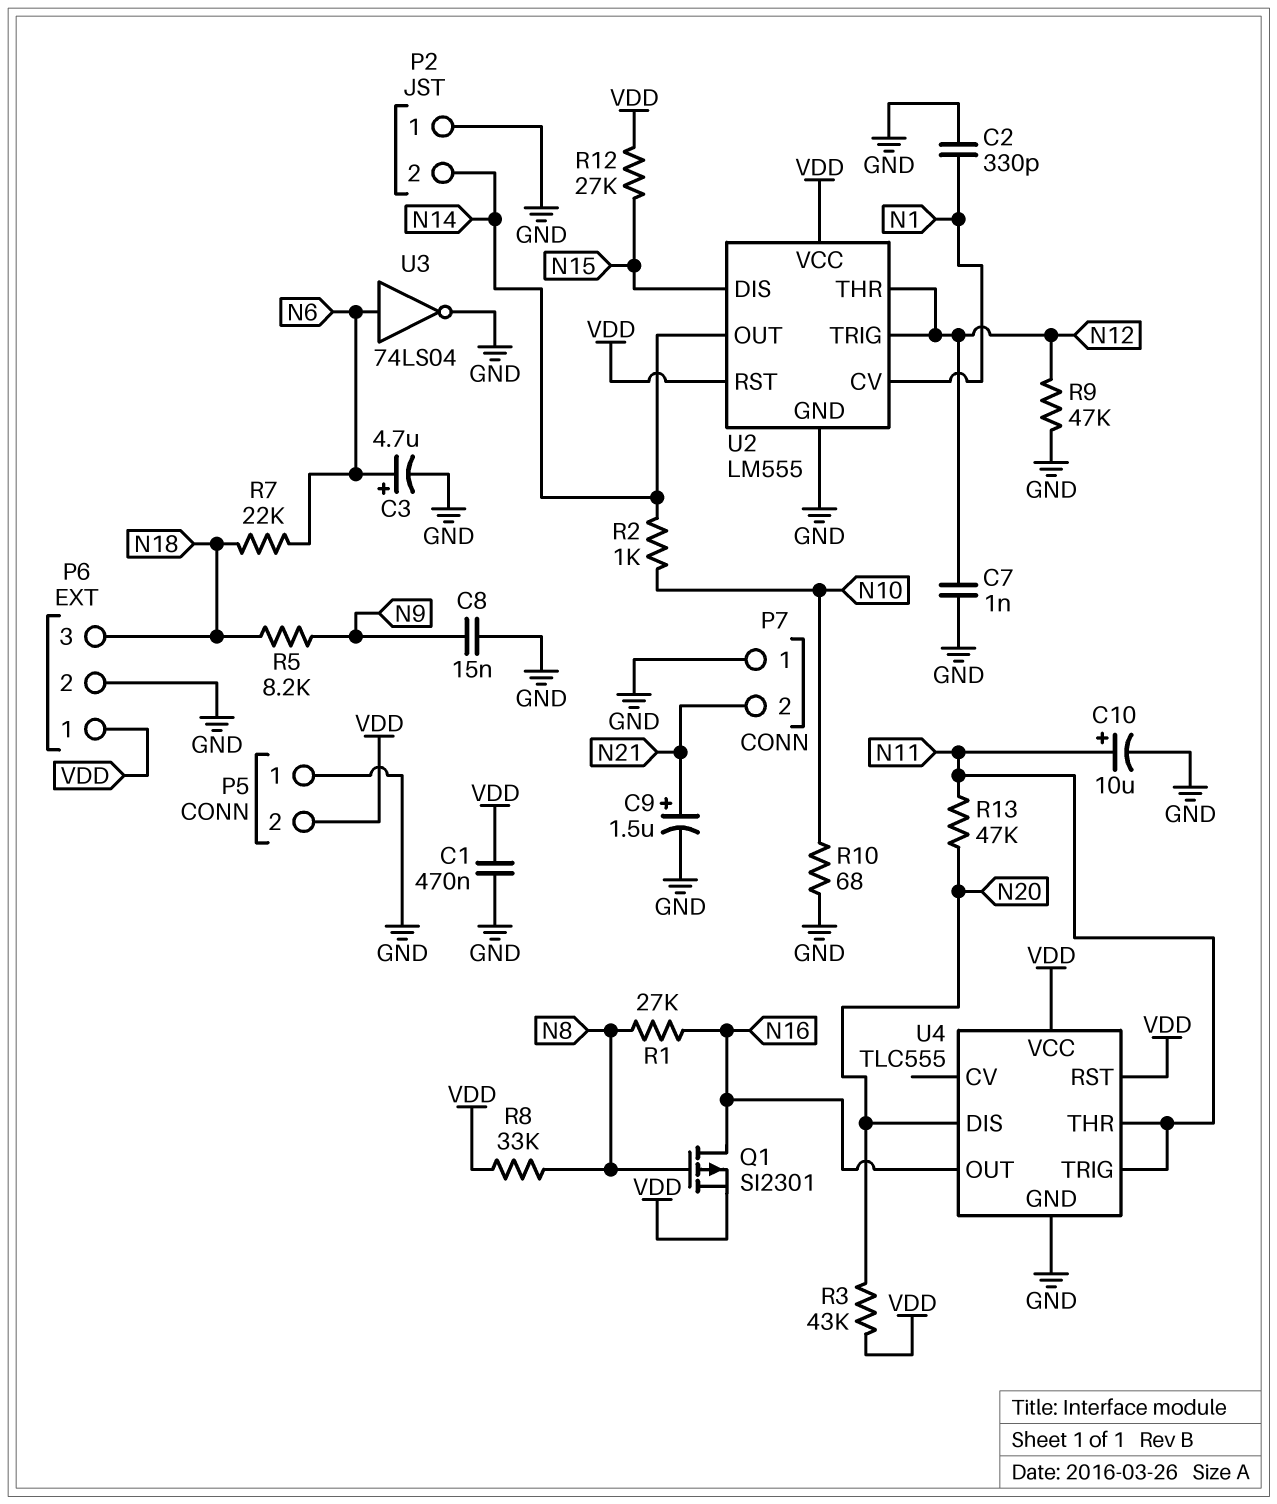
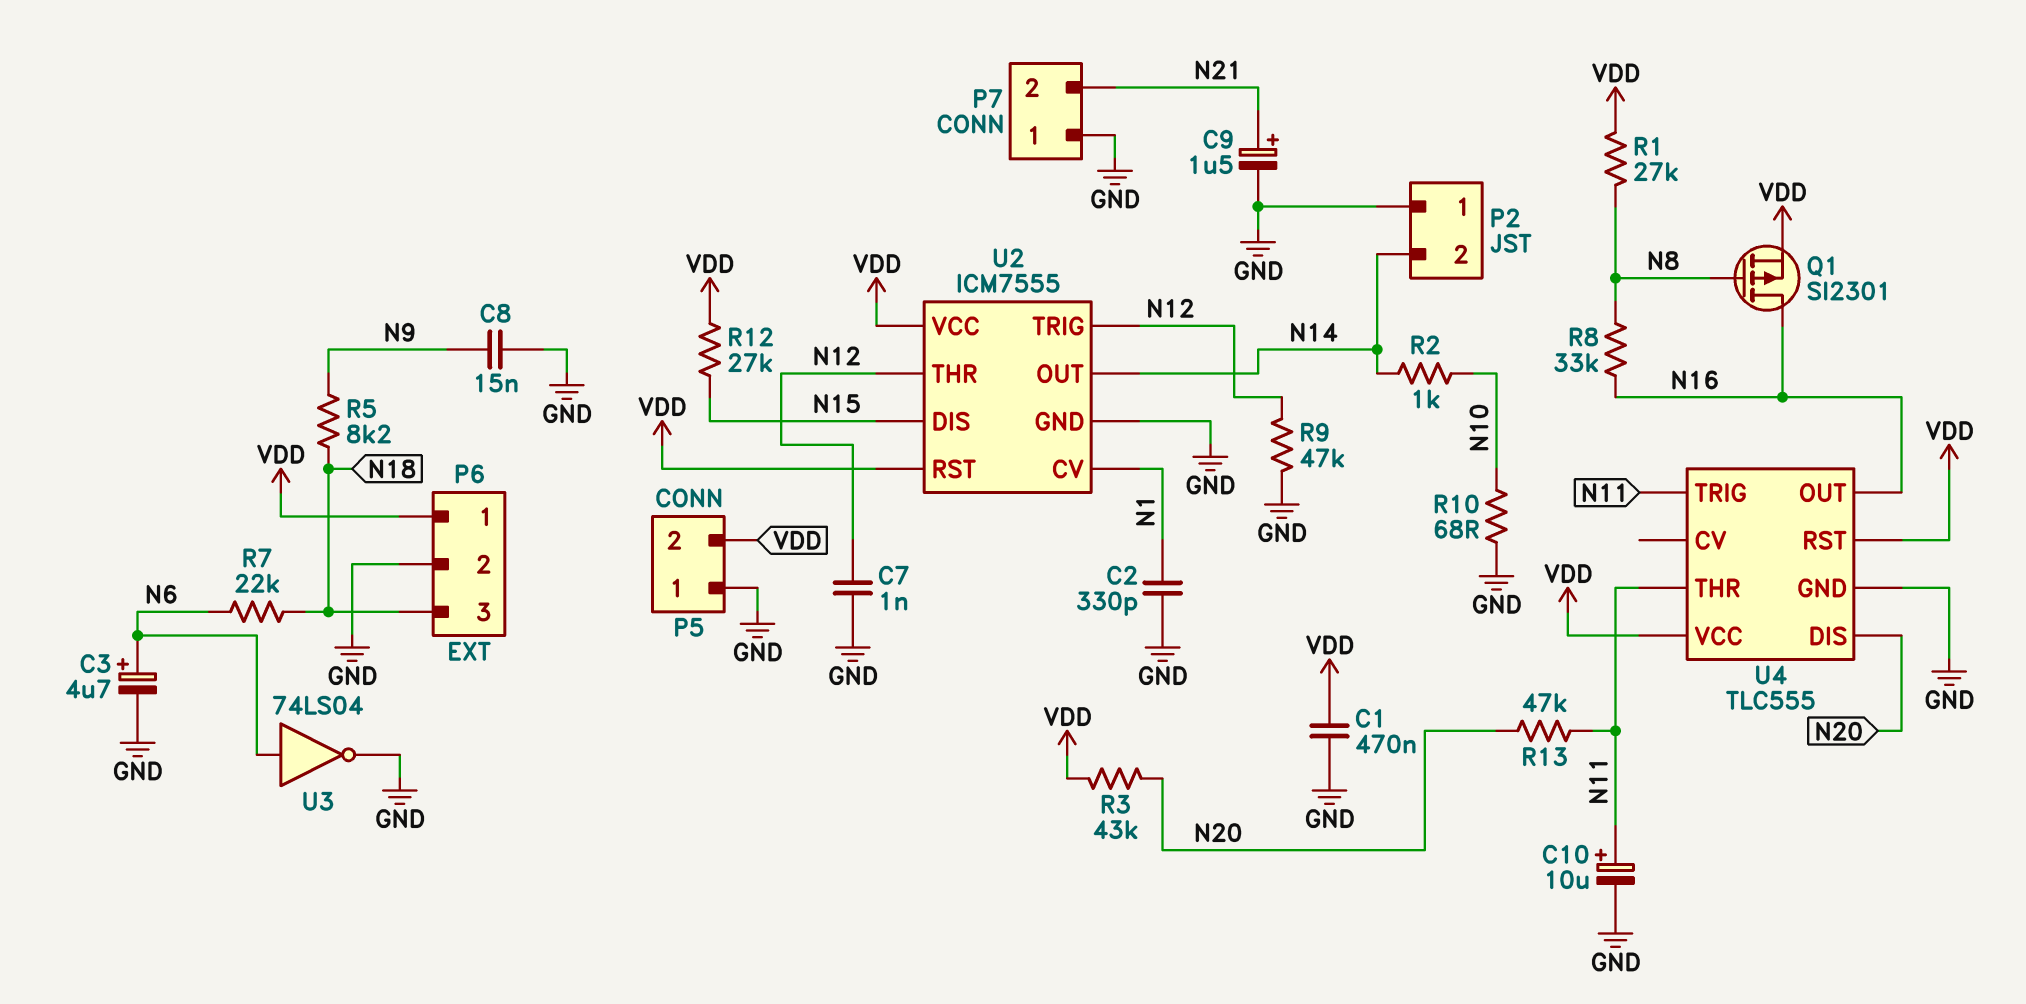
R1: 27k (N8, N16) -> 27k (N8, VDD)
R8: 33k (N8, VDD) -> 33k (N8, N16)
U2: LM555 -> ICM7555

